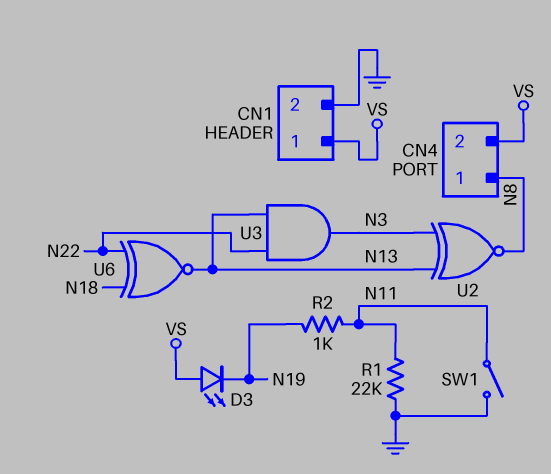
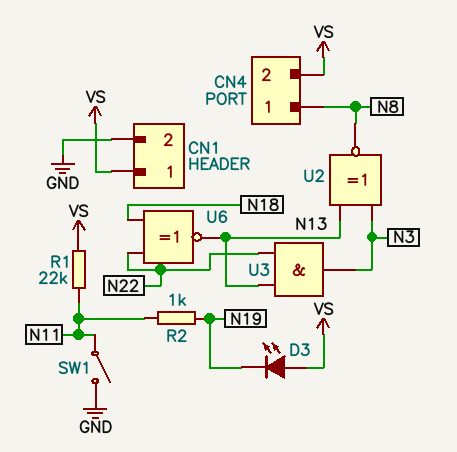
R1: 22k (GND, N11) -> 22k (N11, VS)

